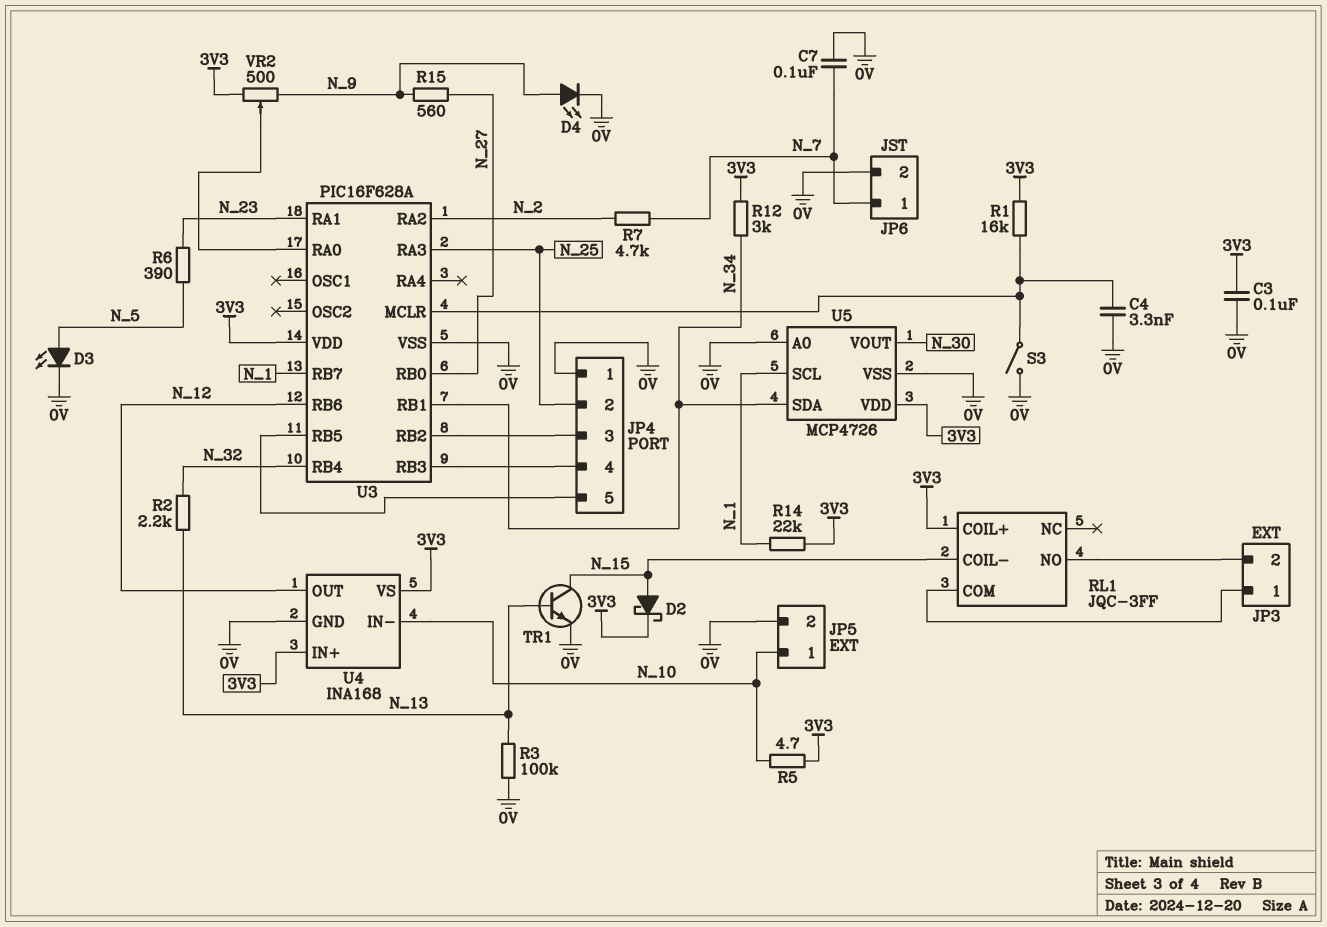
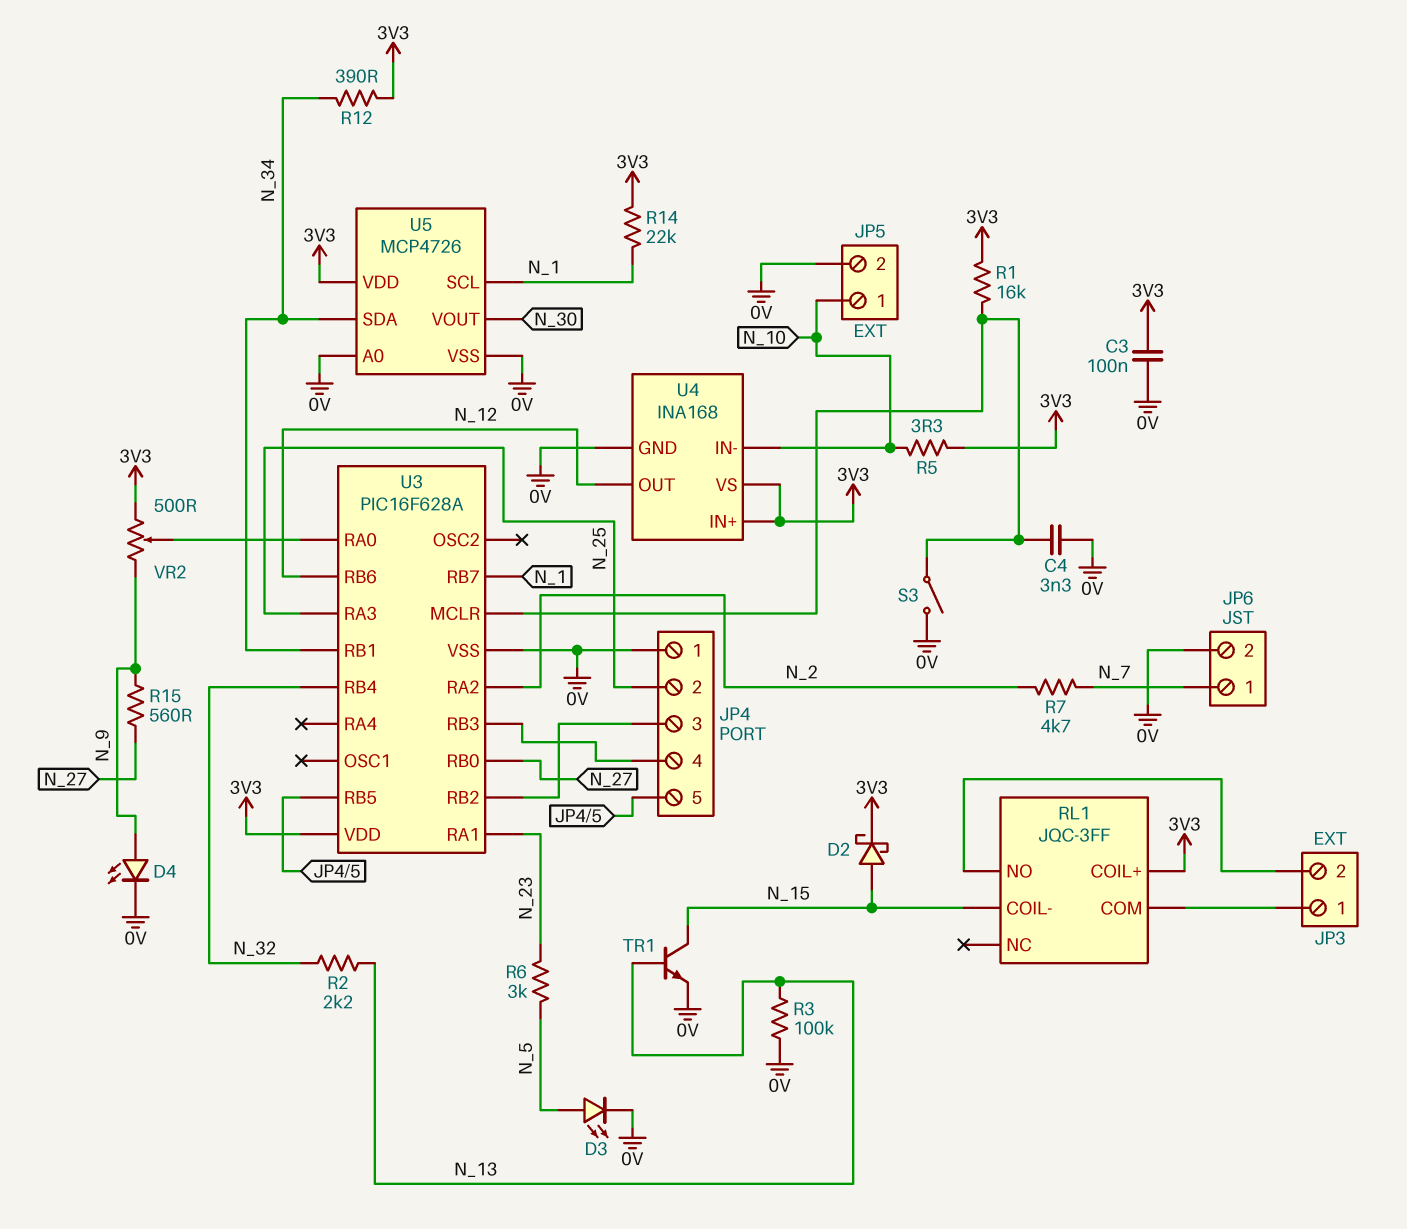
C7: 100nF (0V, N_7) -> none
R5: 4.7 (3V3, N_10) -> 3.3 (3V3, N_10)
R6: 390 (N_5, N_23) -> 3k (N_5, N_23)
R12: 3k (3V3, N_34) -> 390 (3V3, N_34)

